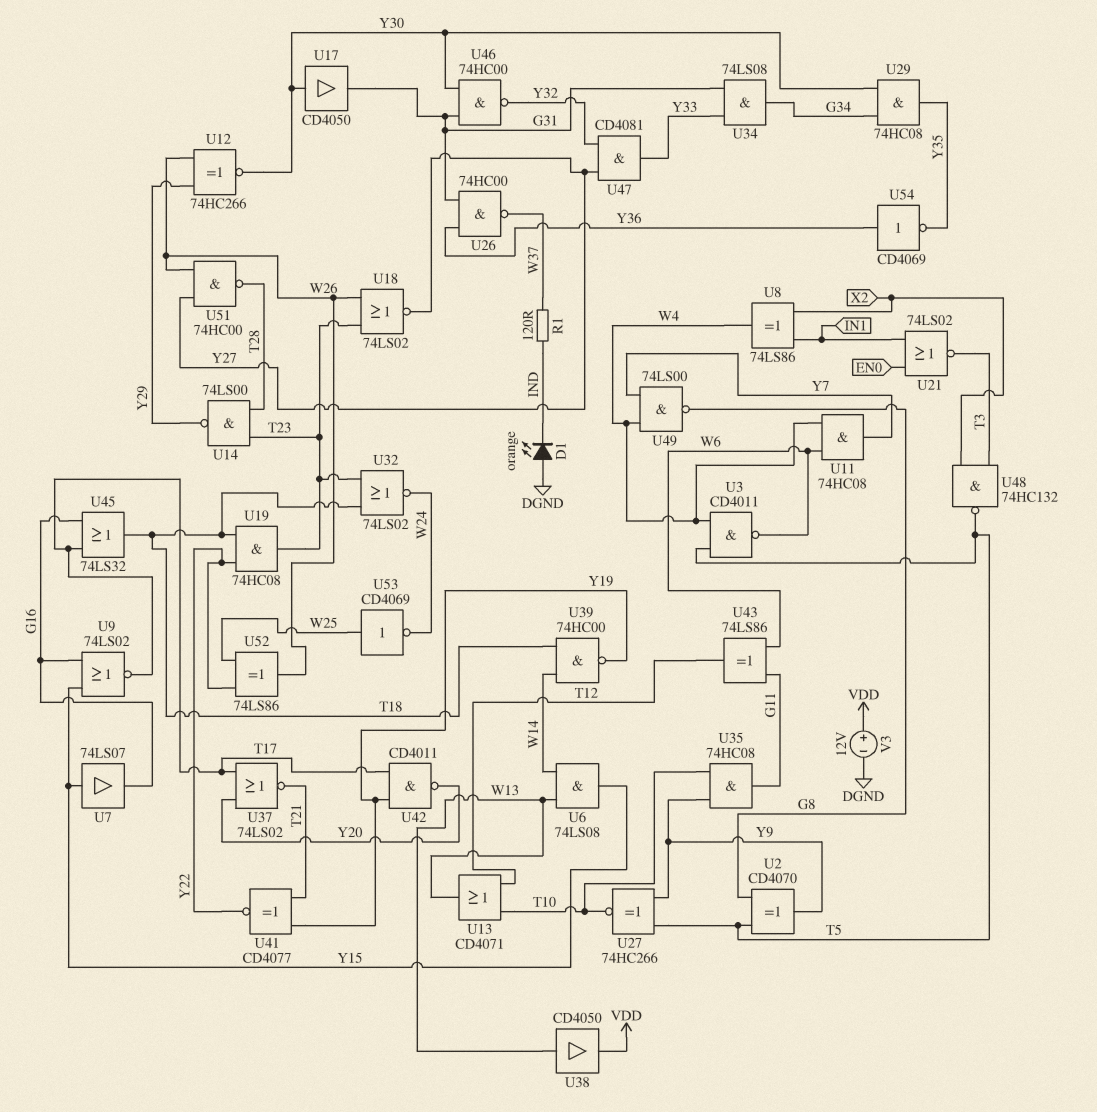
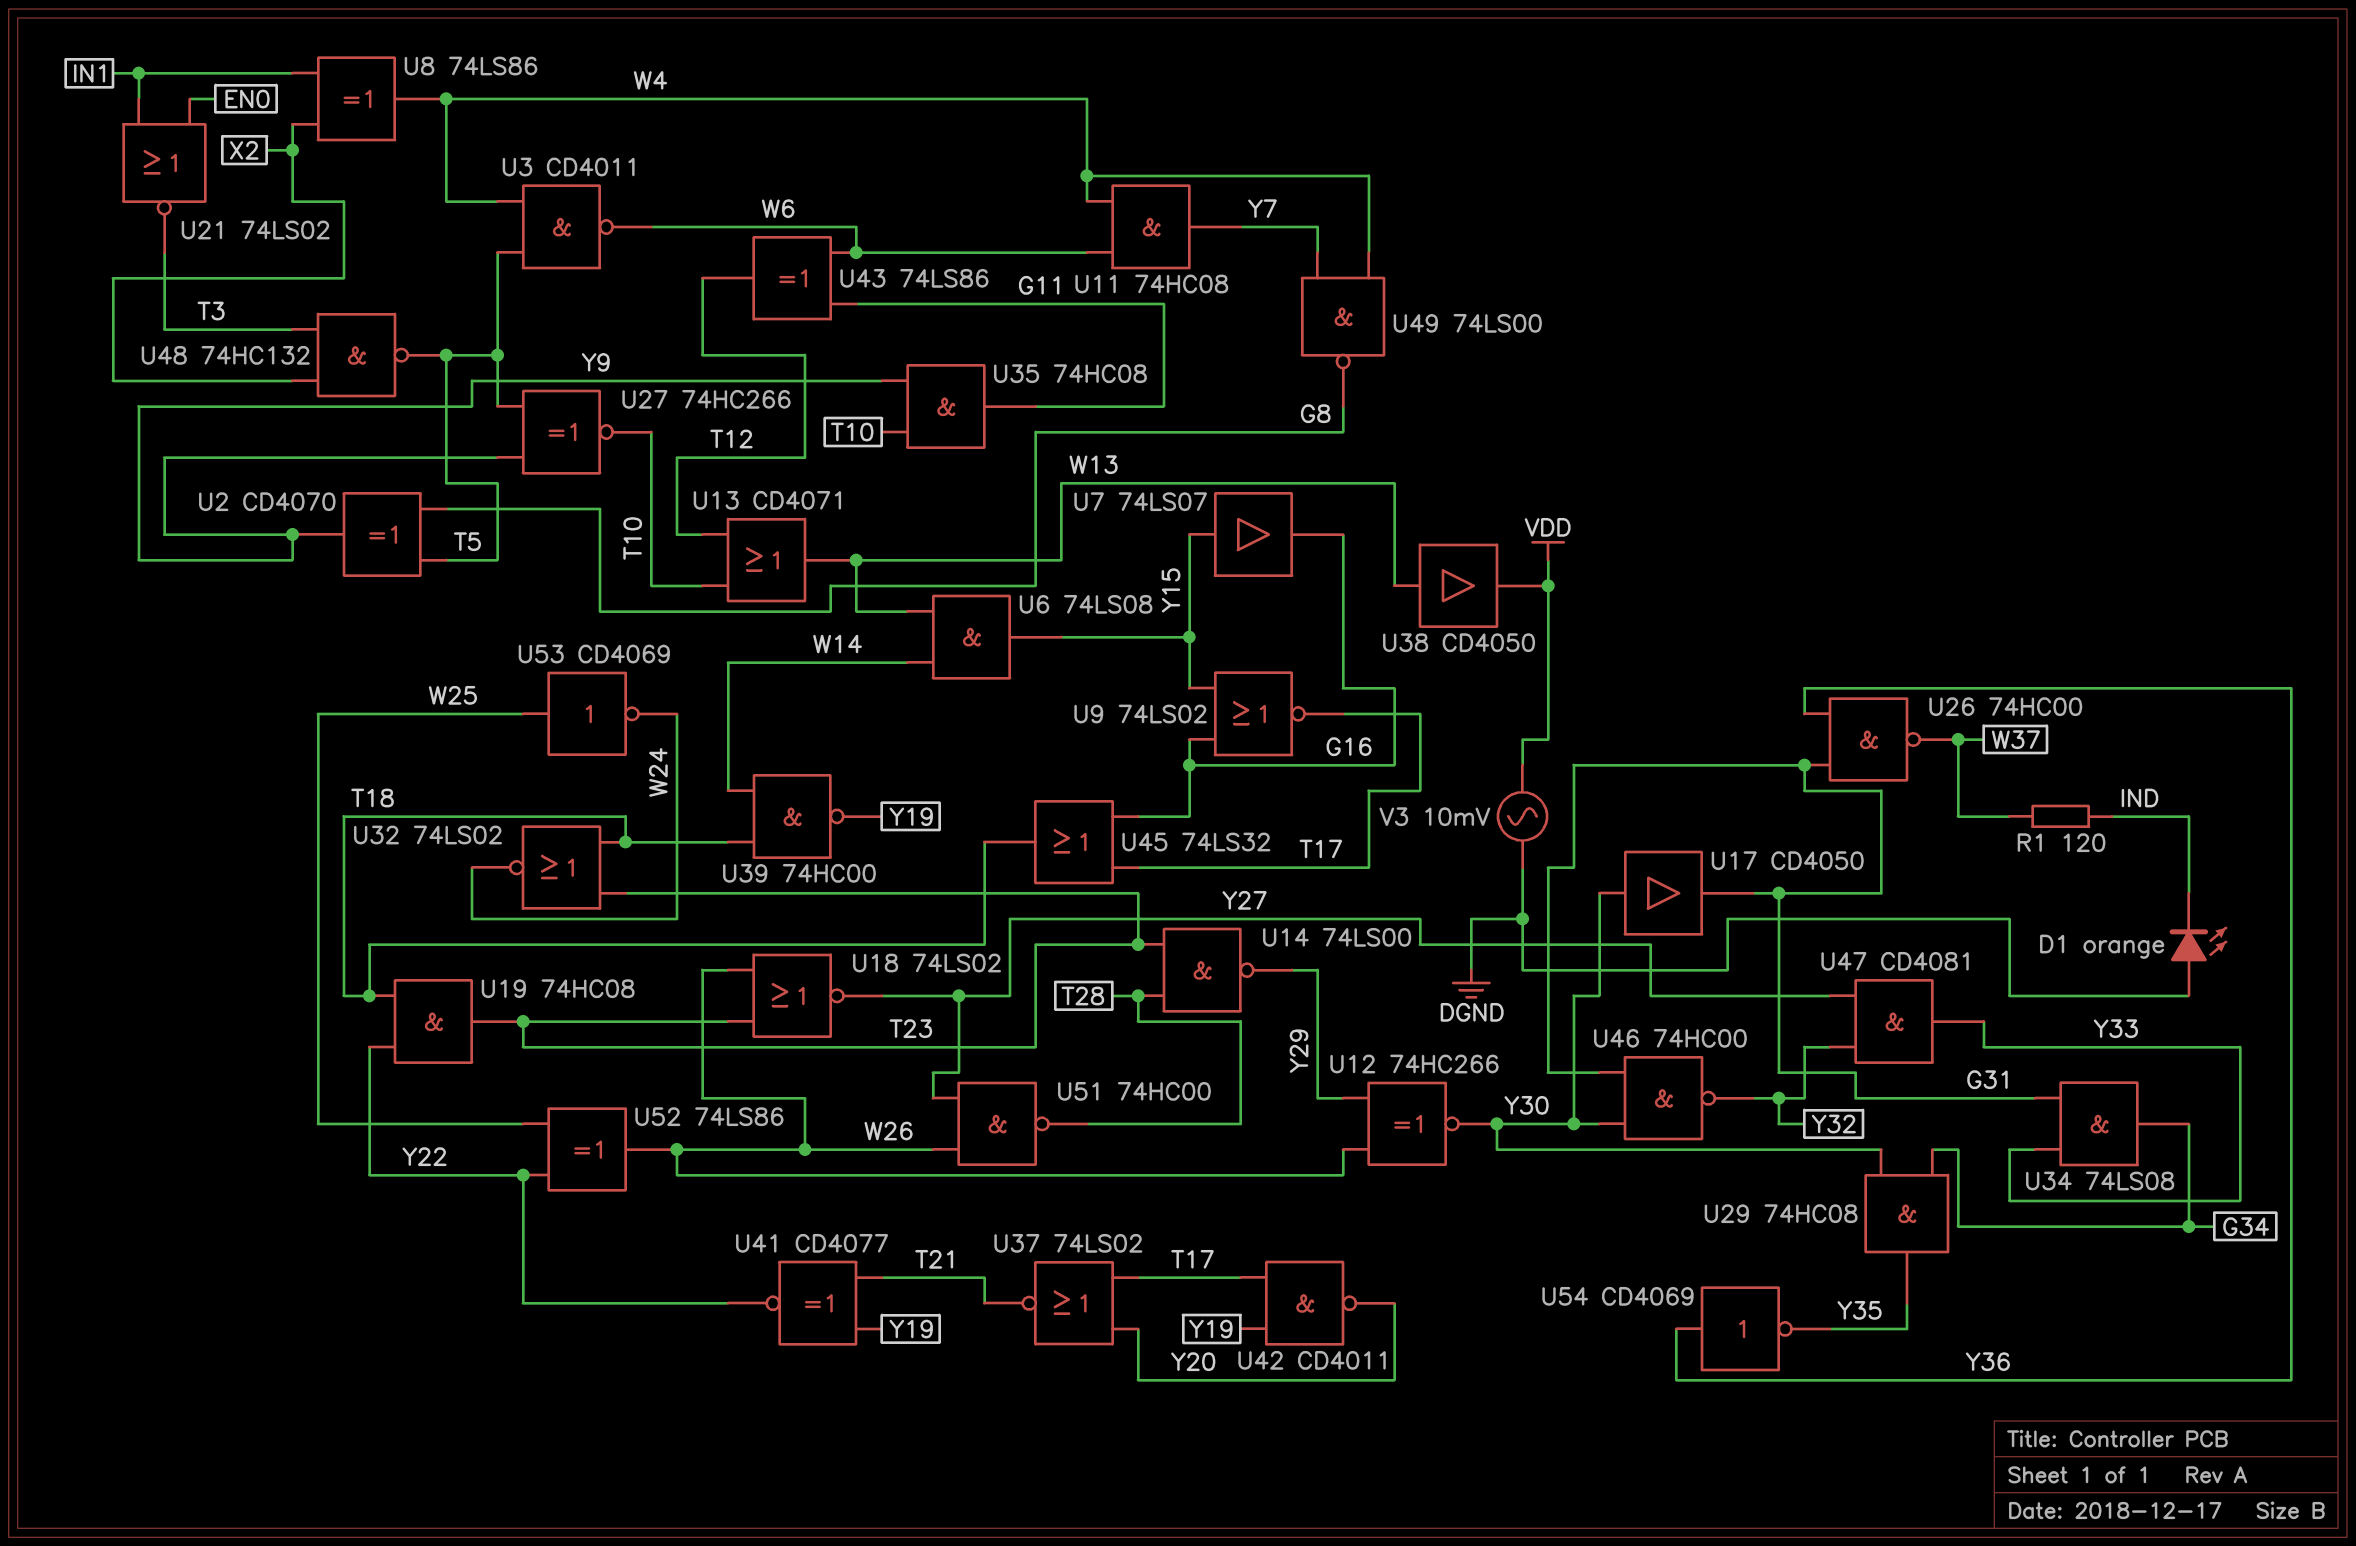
V3: 12V (plus VDD, minus DGND) -> AC 10mV (DGND, VDD)

